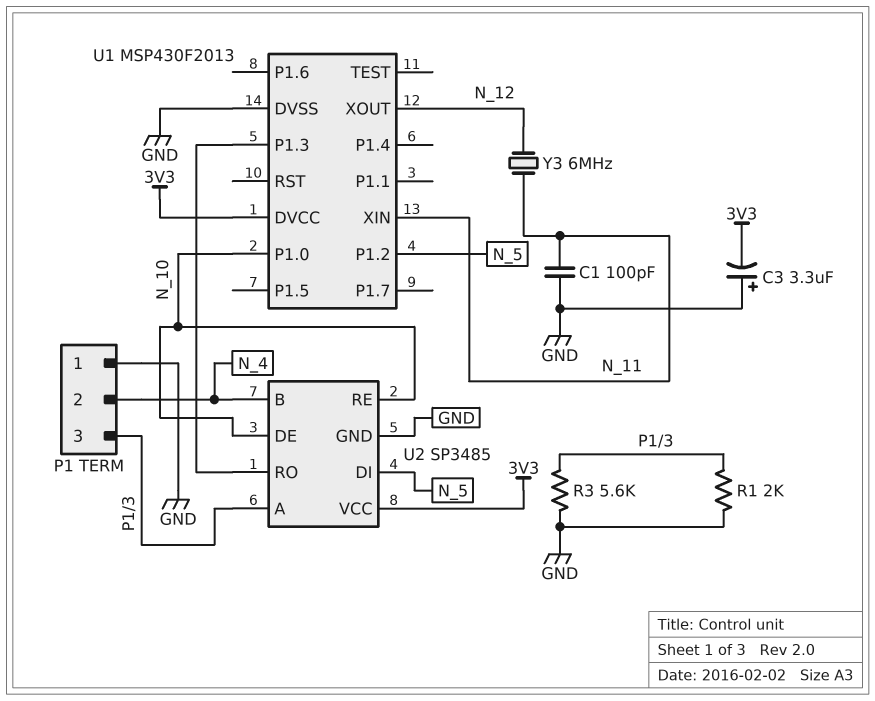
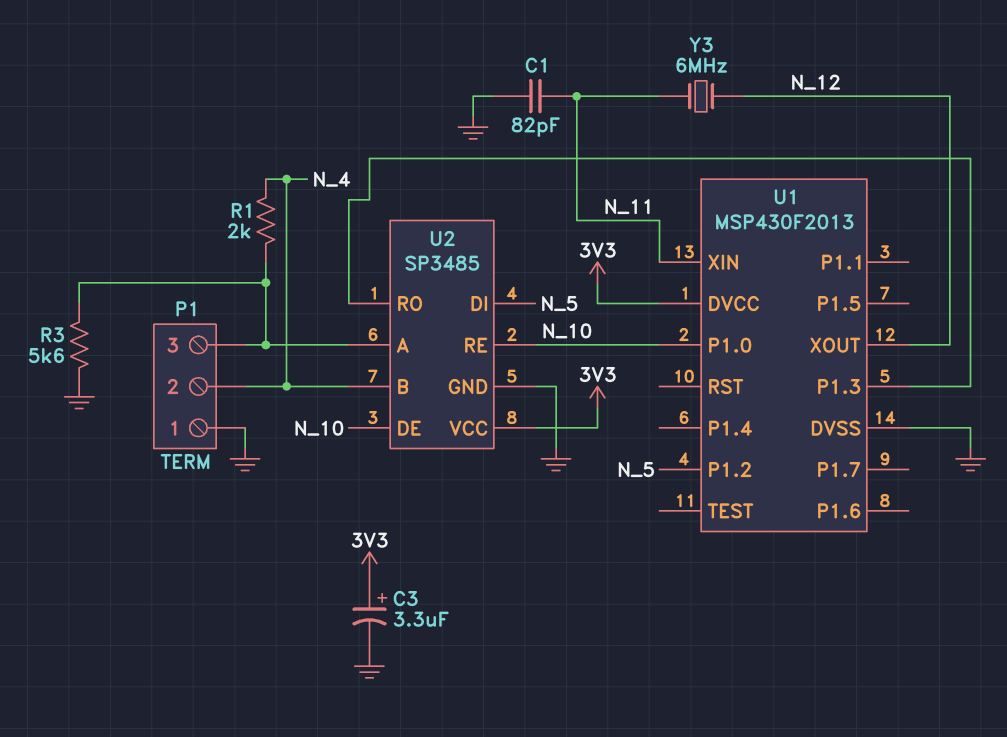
C1: 100pF (GND, N_11) -> 82pF (GND, N_11)
C3: 3.3uF (plus GND, minus 3V3) -> 3.3uF (plus 3V3, minus GND)
R1: 2k (GND, P1/3) -> 2k (N_4, P1/3)

